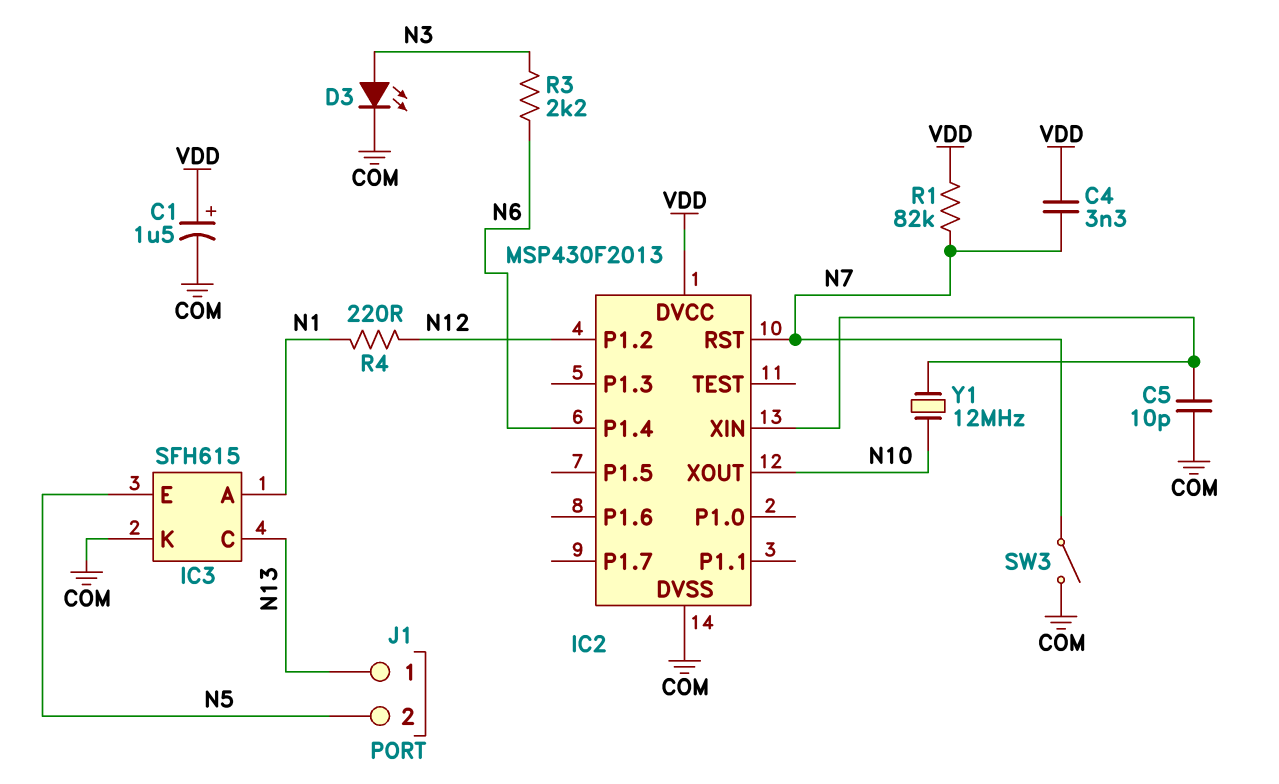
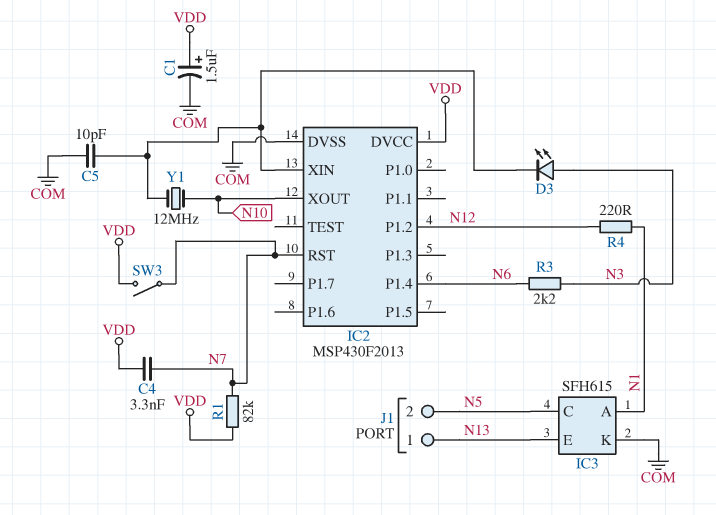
D3: LED (A N3, K COM) -> LED (A N3, K IC2/XIN)
IC3 pin C: N13 -> N5
IC3 pin E: N5 -> N13
SW3: switch (COM, N7) -> switch (N7, VDD)

